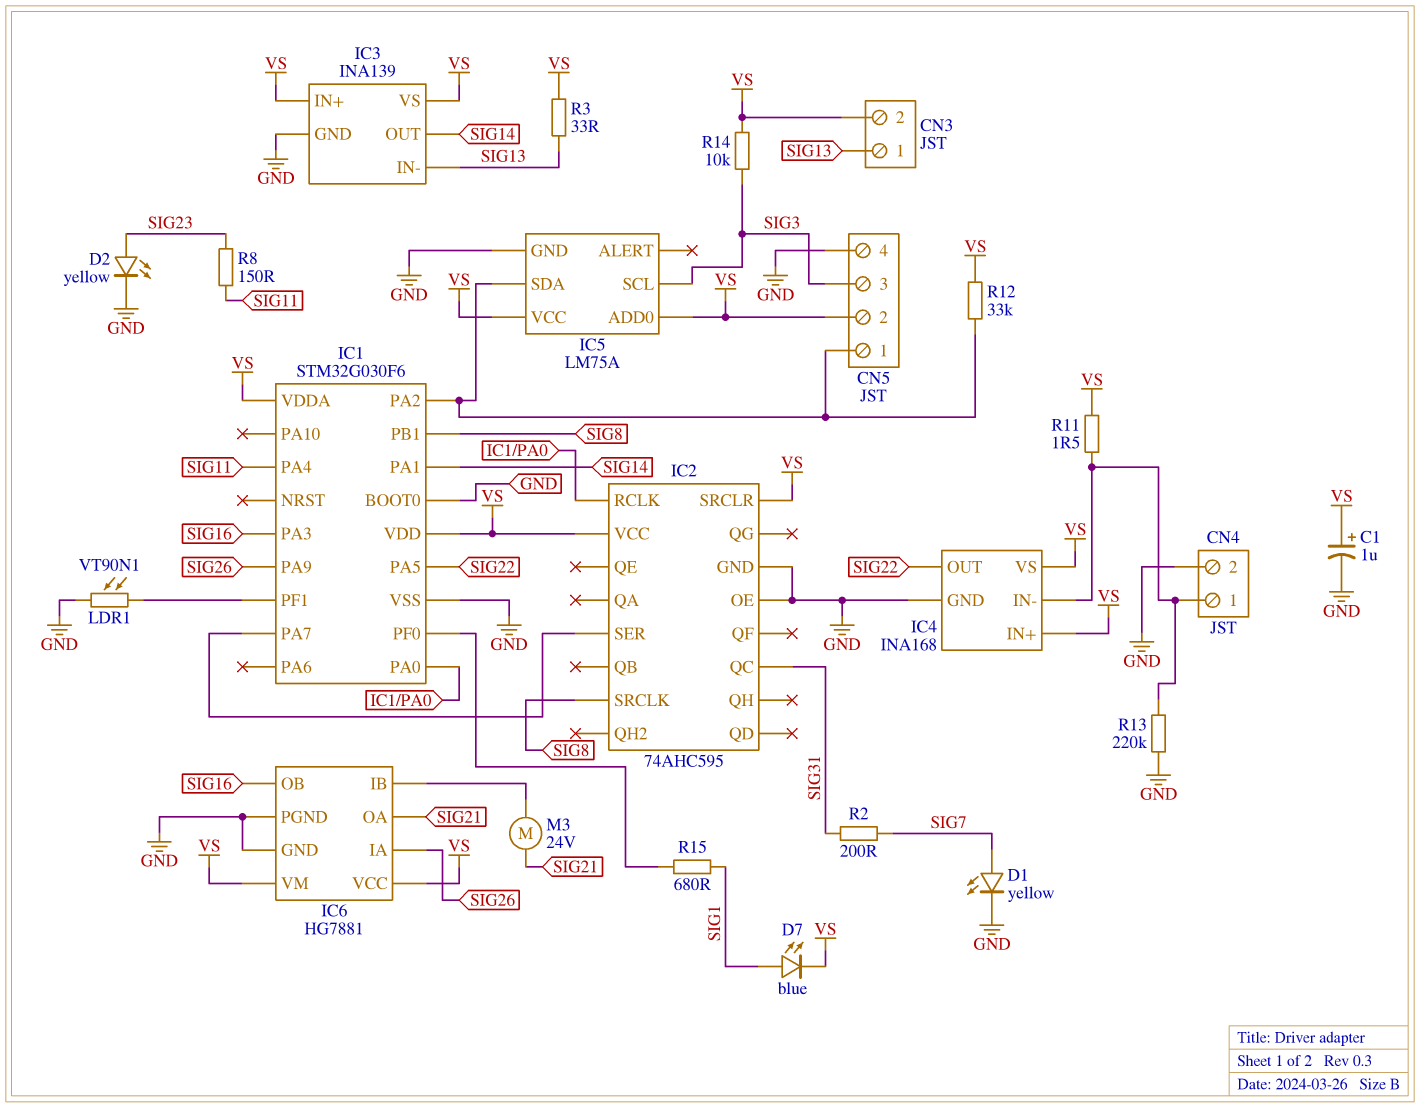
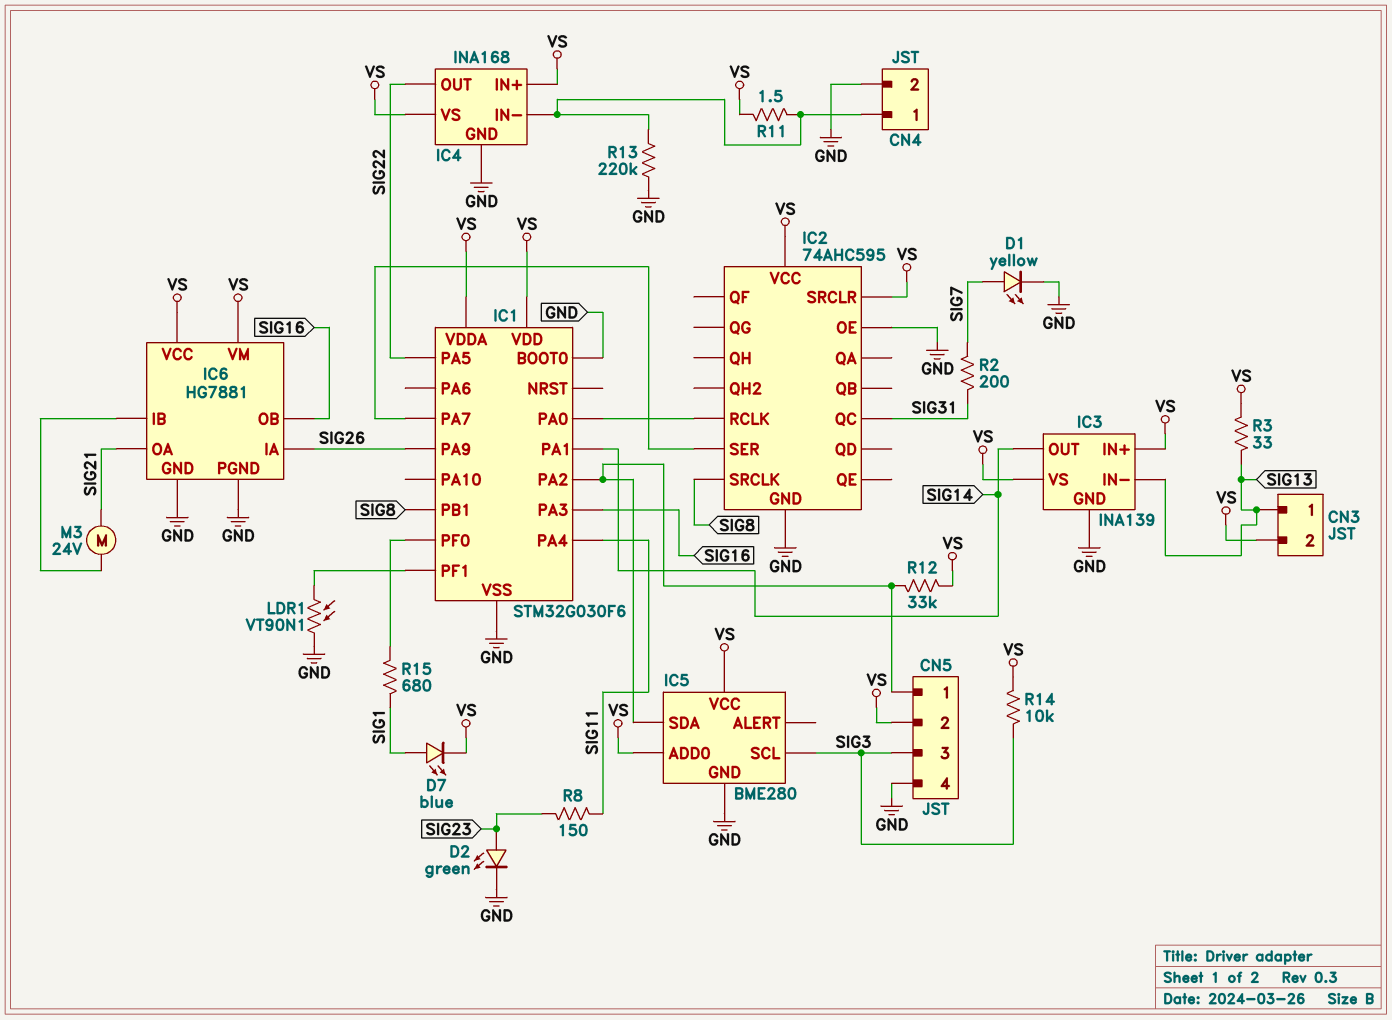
C1: 1uF (plus VS, minus GND) -> none
D2: LED yellow (A SIG23, K GND) -> LED green (A SIG23, K GND)
IC5: LM75A -> BME280

